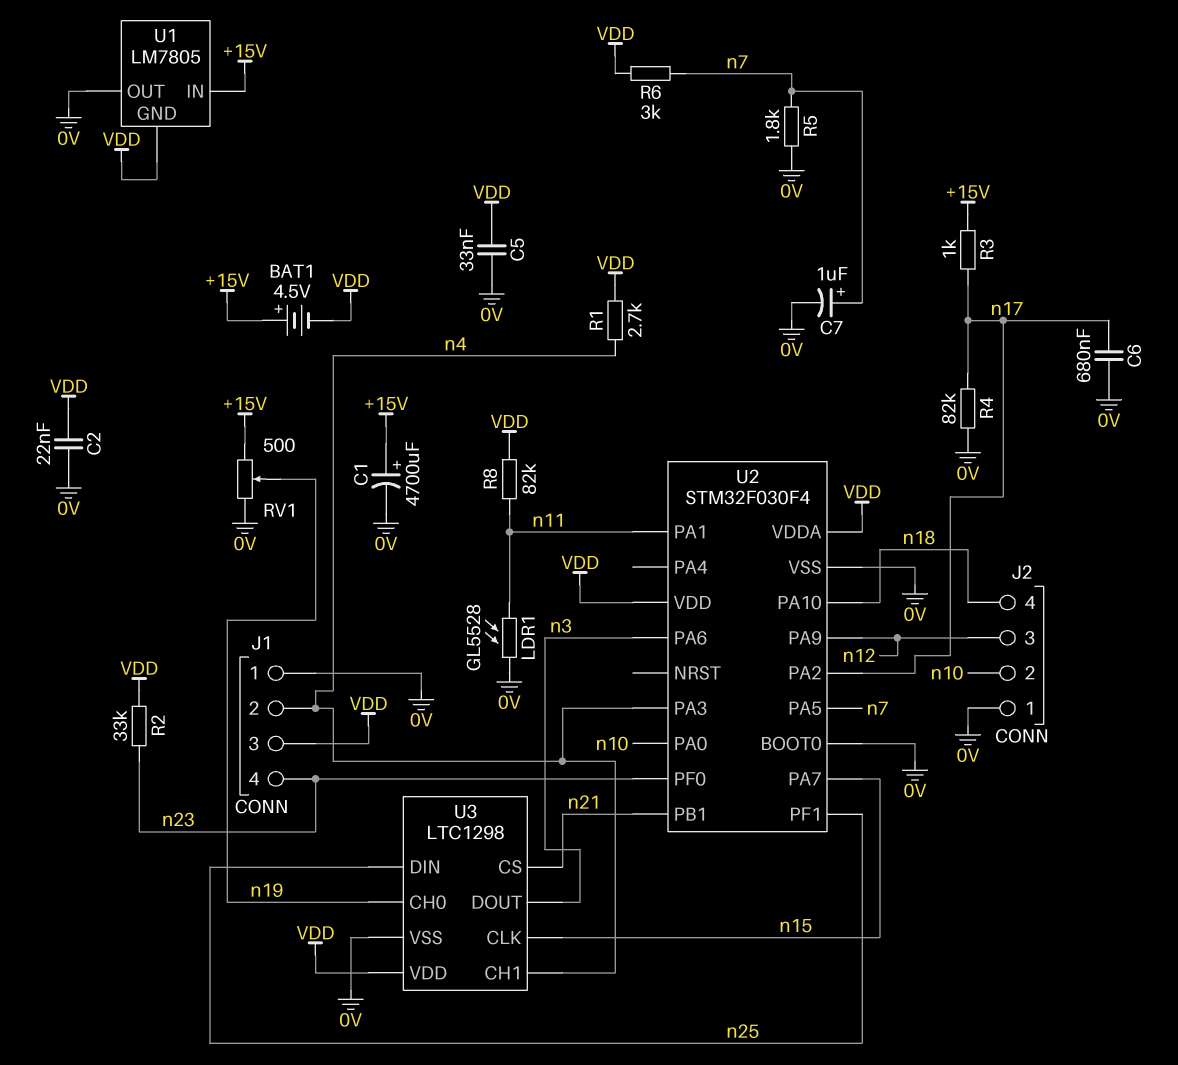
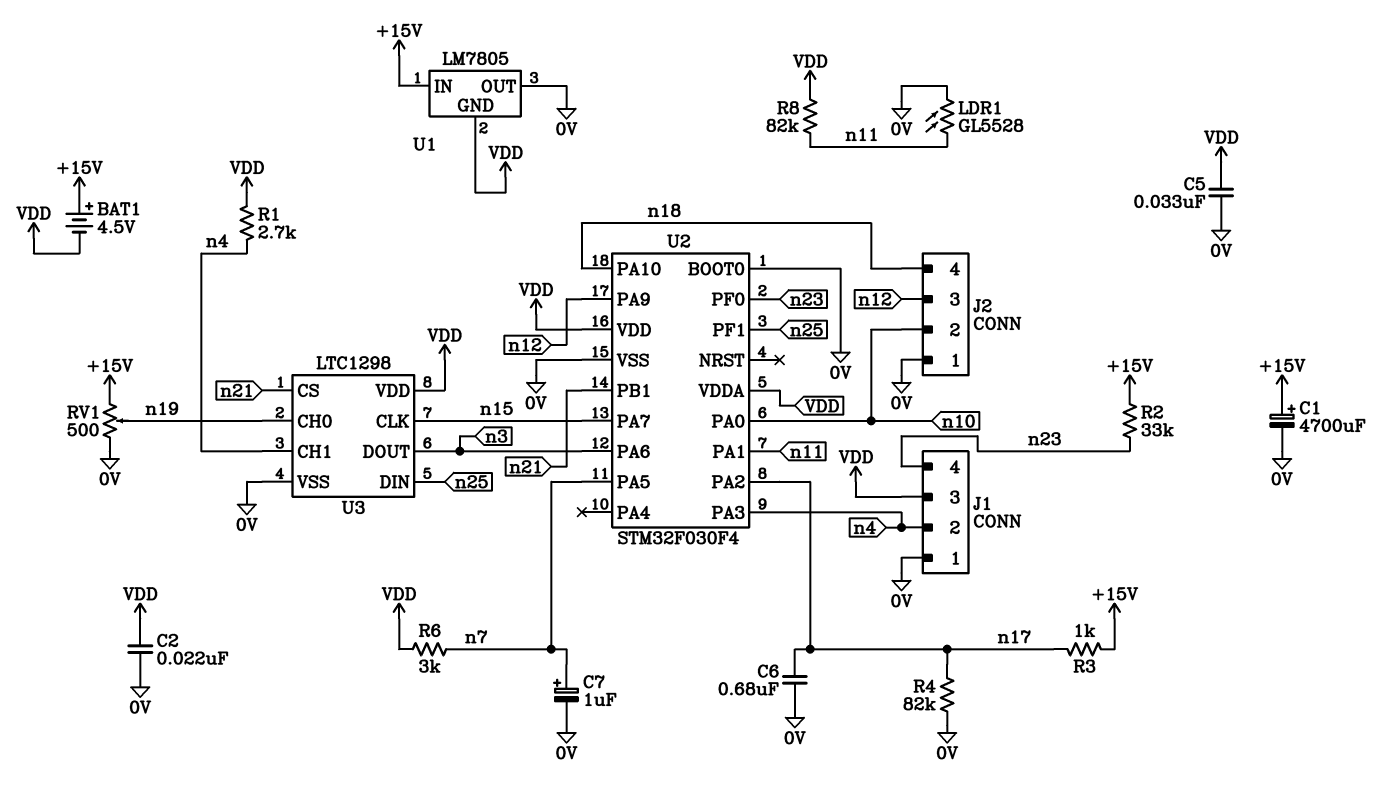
R2: 33k (VDD, n23) -> 33k (+15V, n23)
R5: 1.8k (0V, n7) -> none

